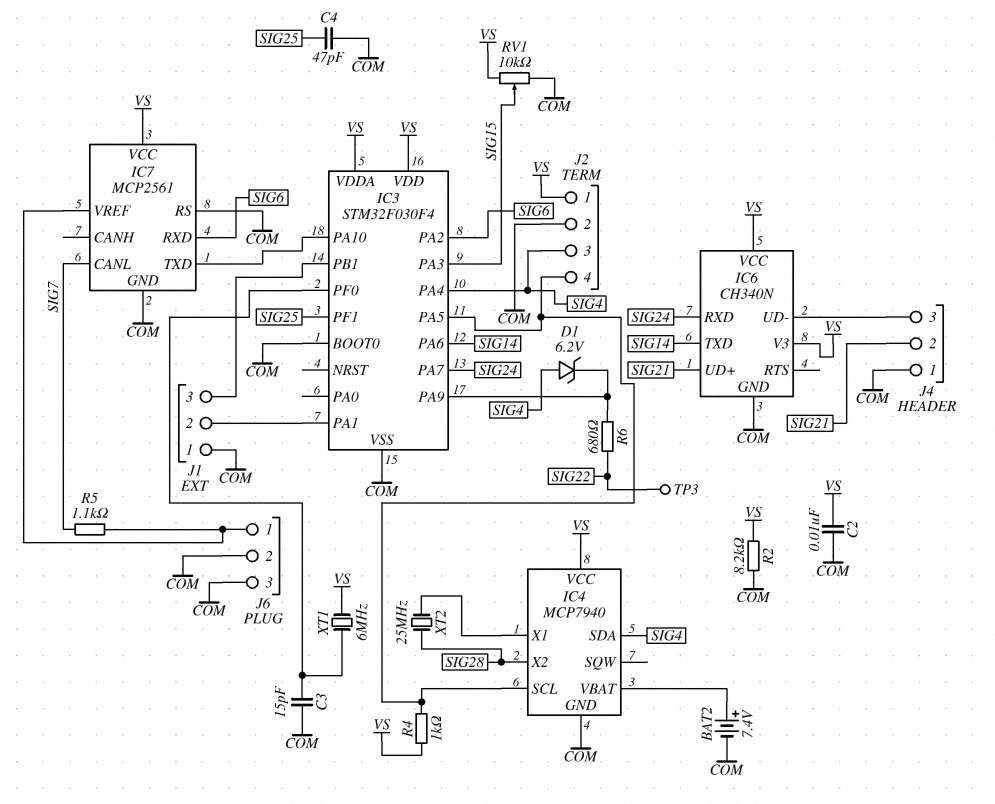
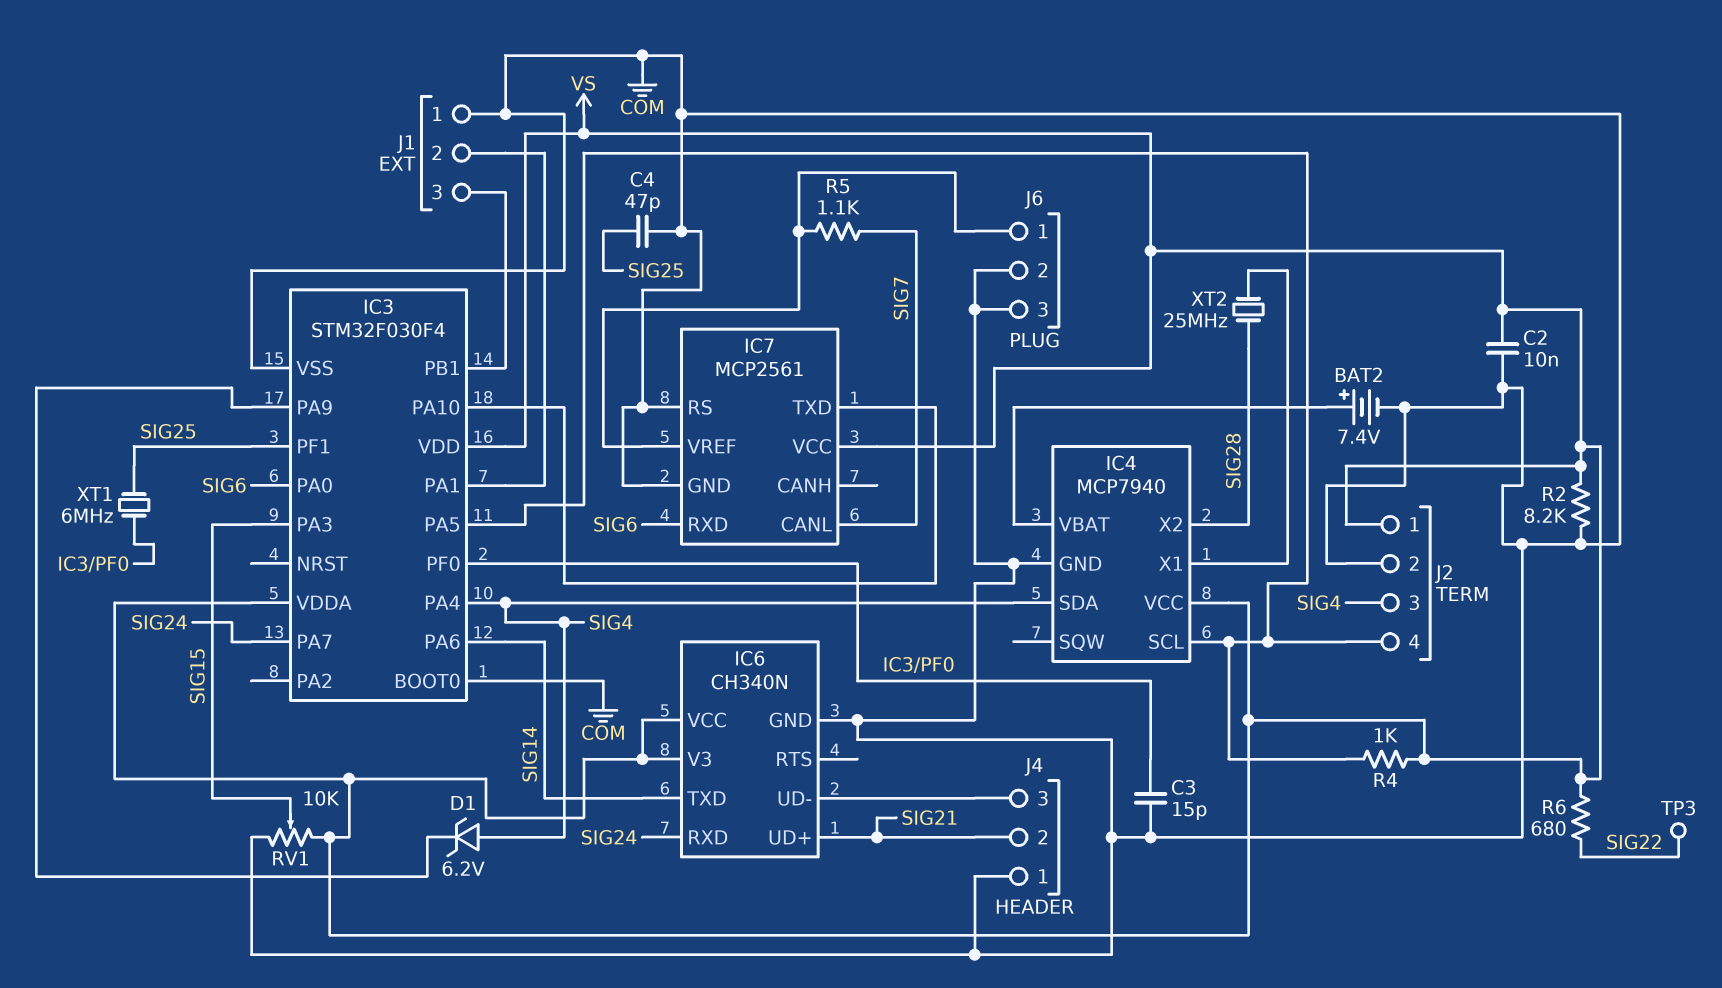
IC3 pin PA0: none -> SIG6
IC3 pin PA2: SIG6 -> none
R6: 680 (IC3/PA9, SIG22) -> 680 (SIG22, VS)
XT1: 6MHz (IC3/PF0, VS) -> 6MHz (IC3/PF0, SIG25)

